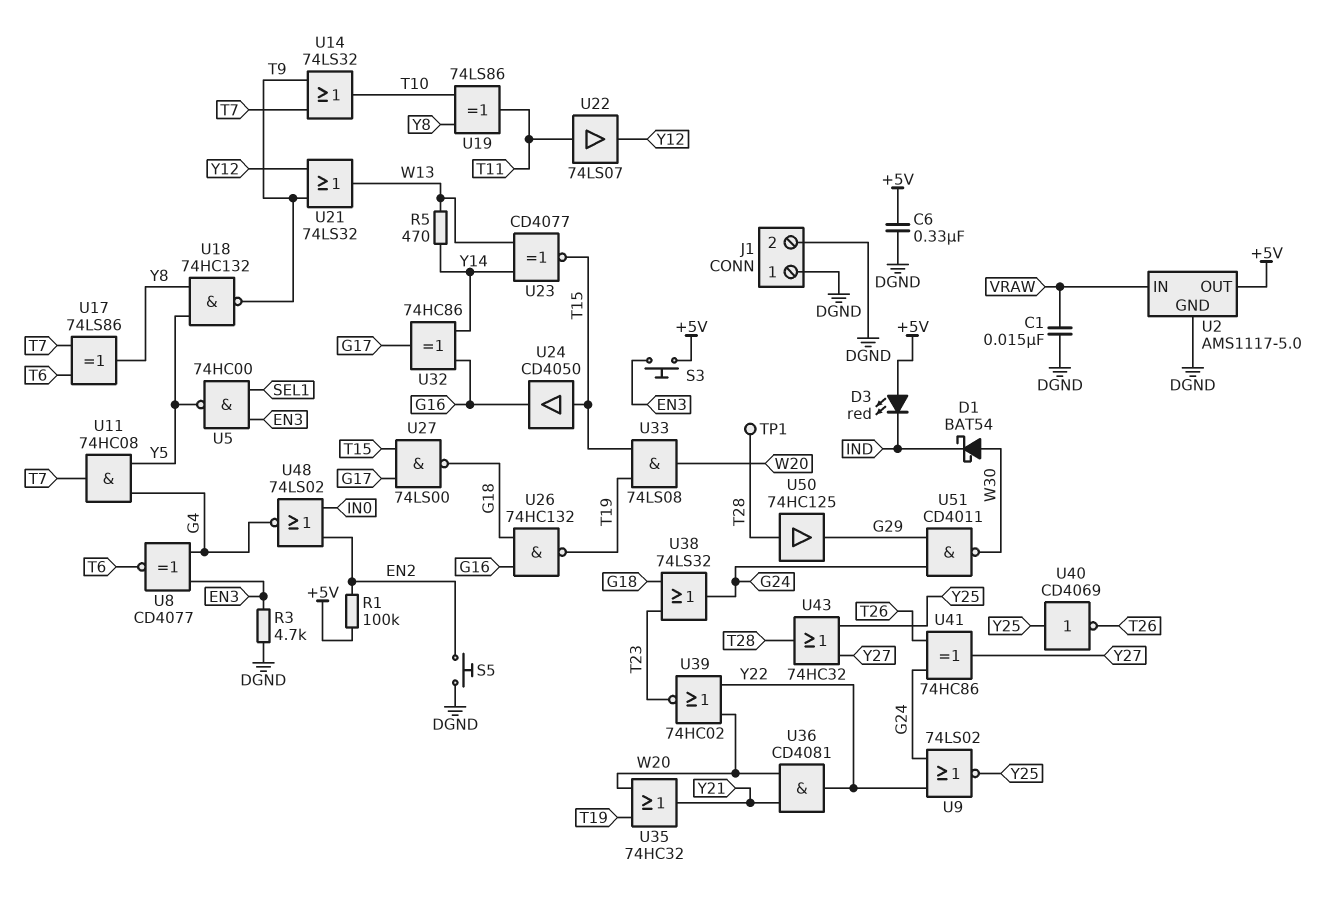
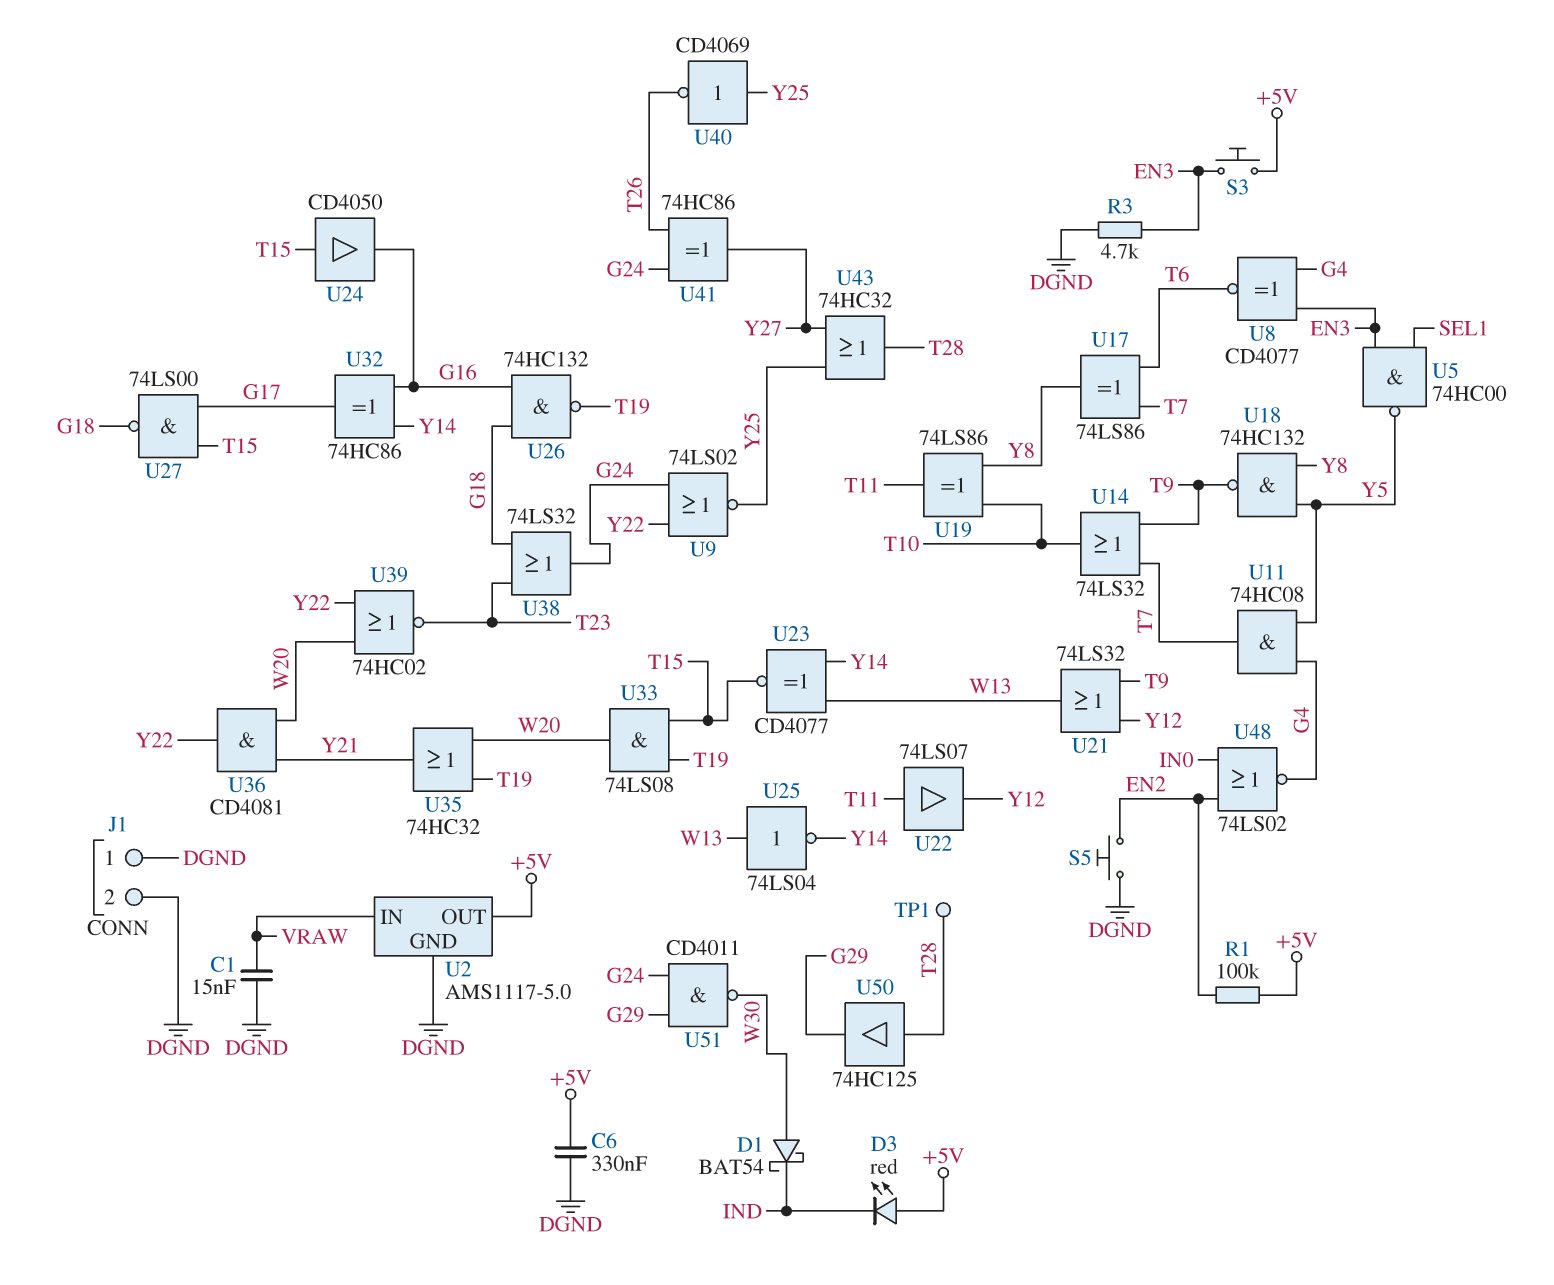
R5: 470 (W13, Y14) -> none
U25: none -> NOT 74LS04 (in W13, out Y14)

